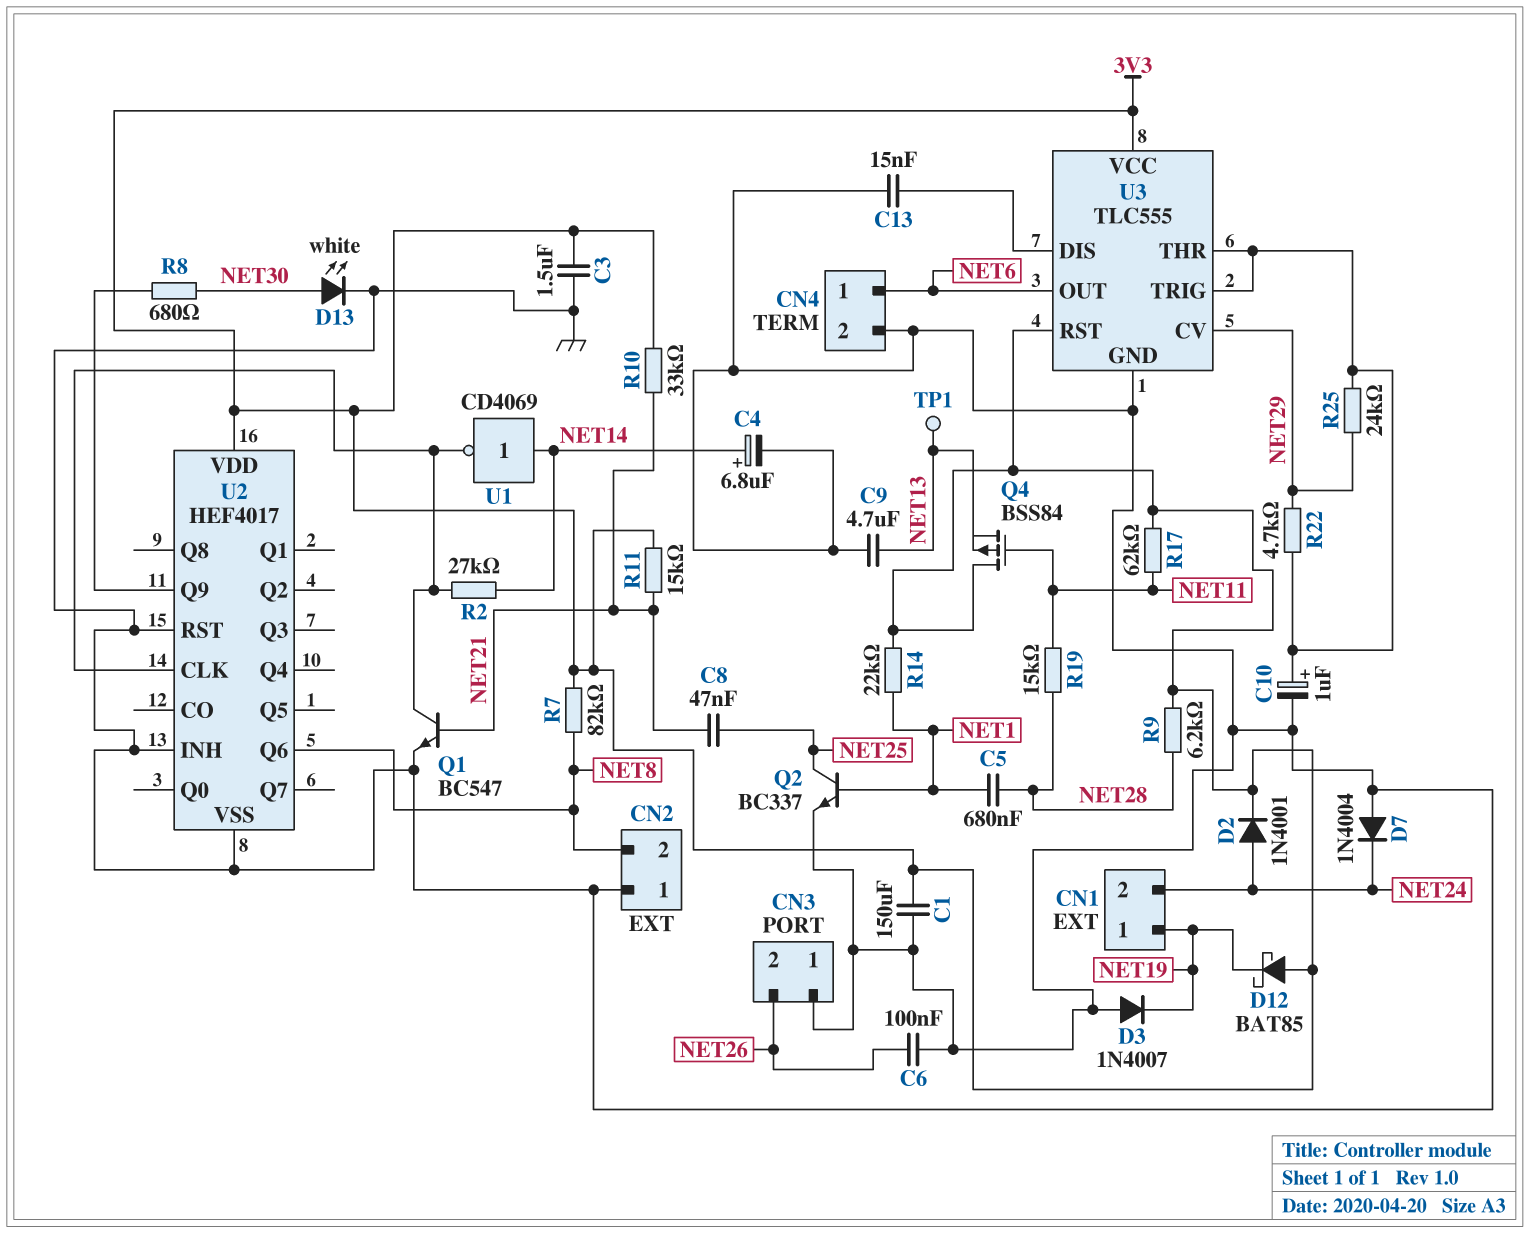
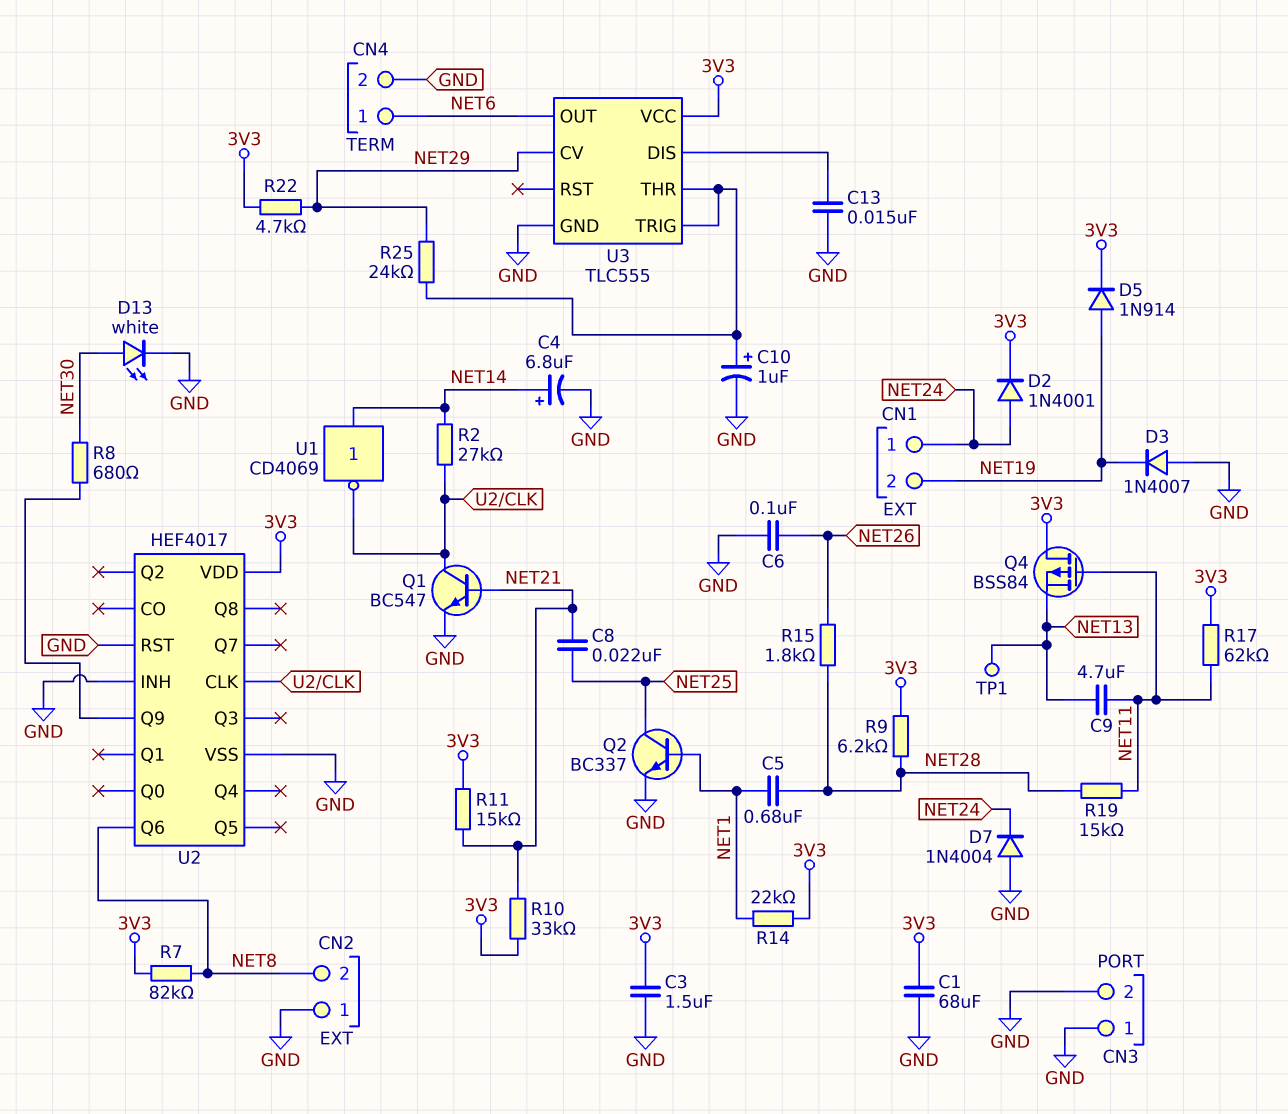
C1: 150uF (3V3, GND) -> 68uF (3V3, GND)
C8: 47nF (NET21, NET25) -> 22nF (NET21, NET25)
C9: 4.7uF (GND, NET13) -> 4.7uF (NET11, NET13)
CN1 pin 1: NET19 -> NET24
CN1 pin 2: NET24 -> NET19
CN3 pin 2: NET26 -> GND
D5: none -> diode 1N914 (A NET19, K 3V3)
D12: schottky BAT85 (A 3V3, K NET19) -> none
R15: none -> 1.8k (NET26, NET28)
R22: 4.7k (NET29, U3/THR) -> 4.7k (3V3, NET29)
U3 pin RST: 3V3 -> none

